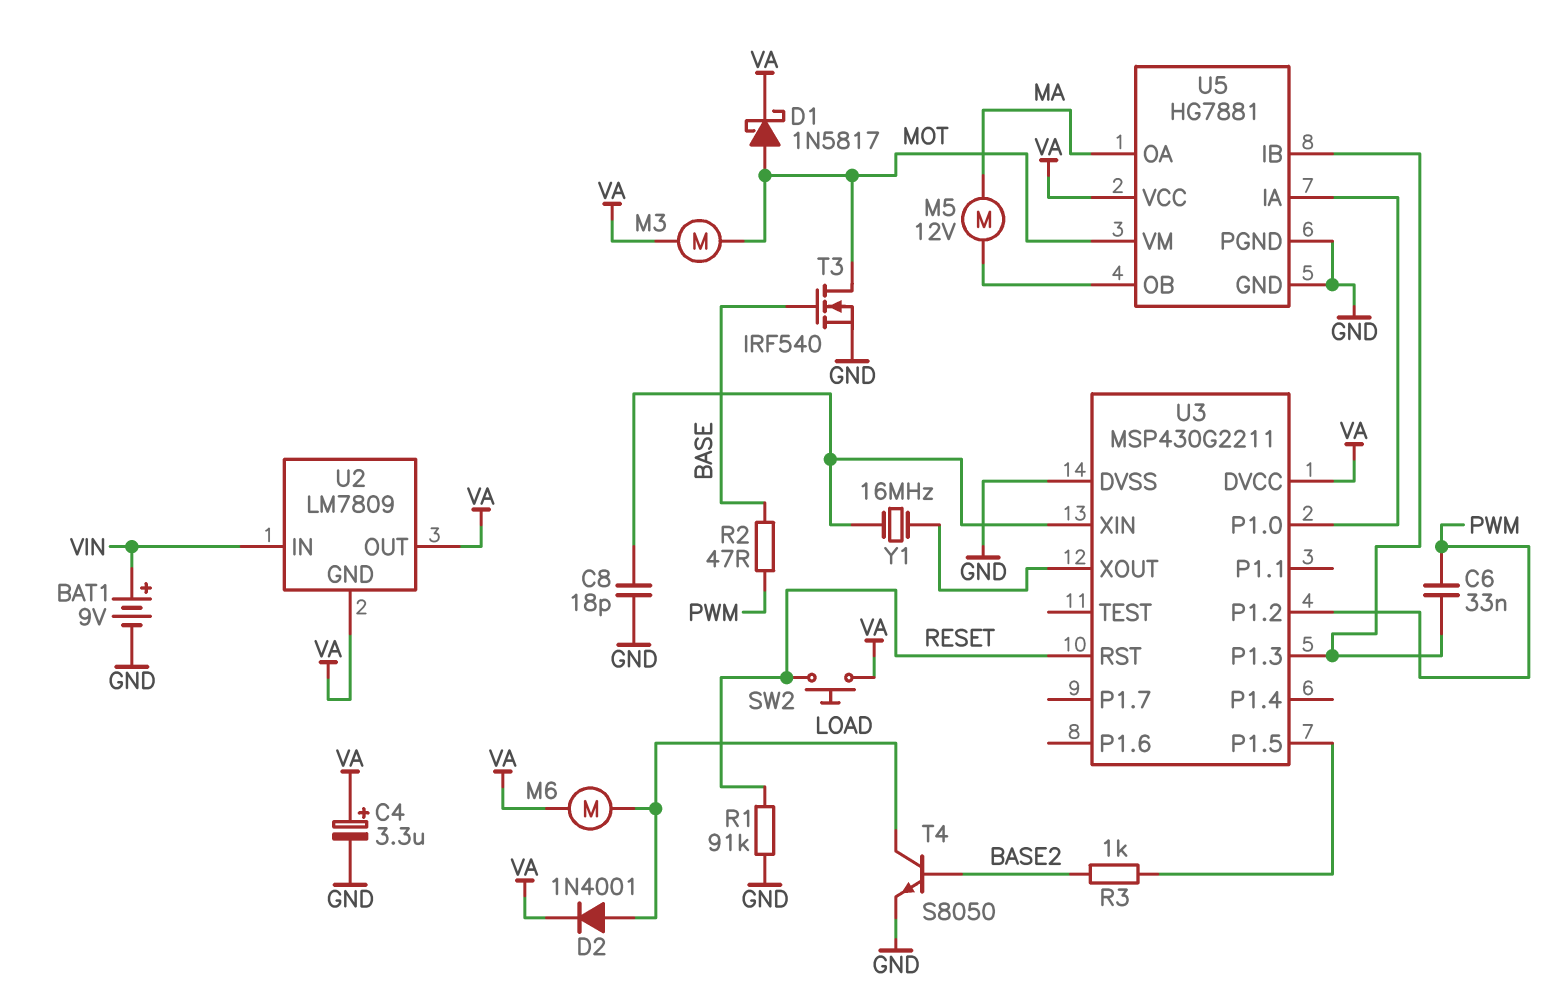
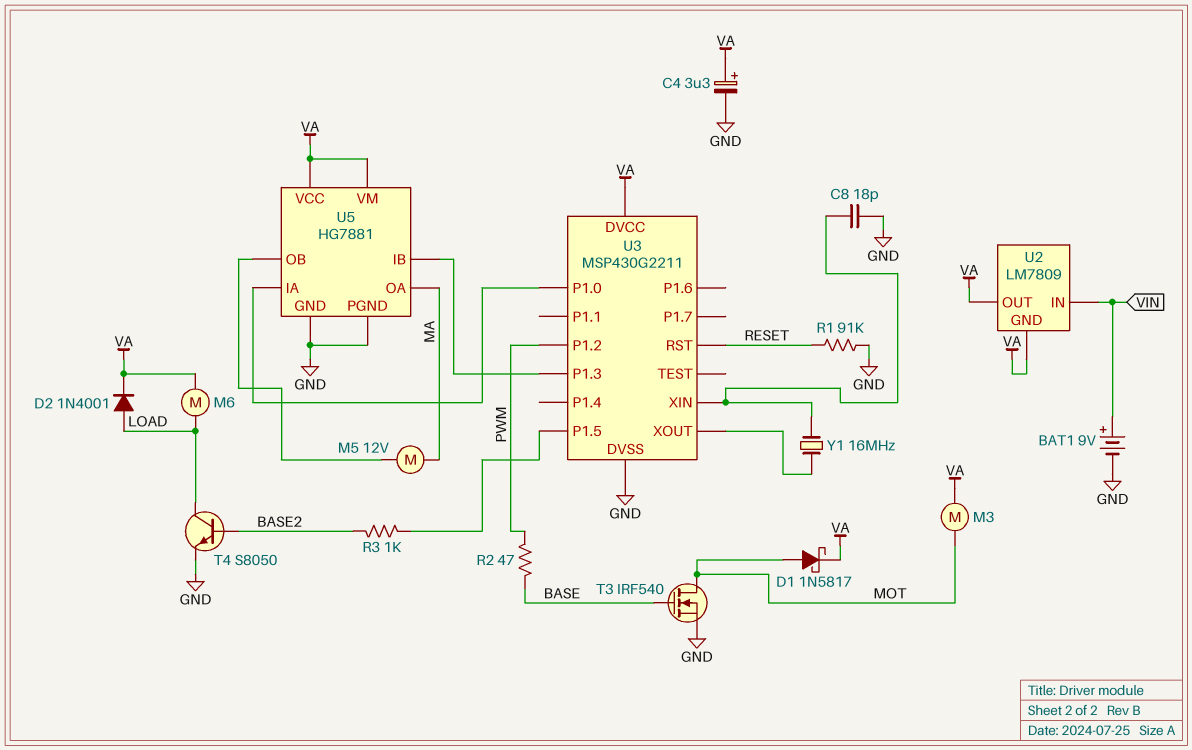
C6: 33nF (PWM, U3/P1.3) -> none
SW2: button (RESET, VA) -> none
U5 pin VM: MOT -> VA

